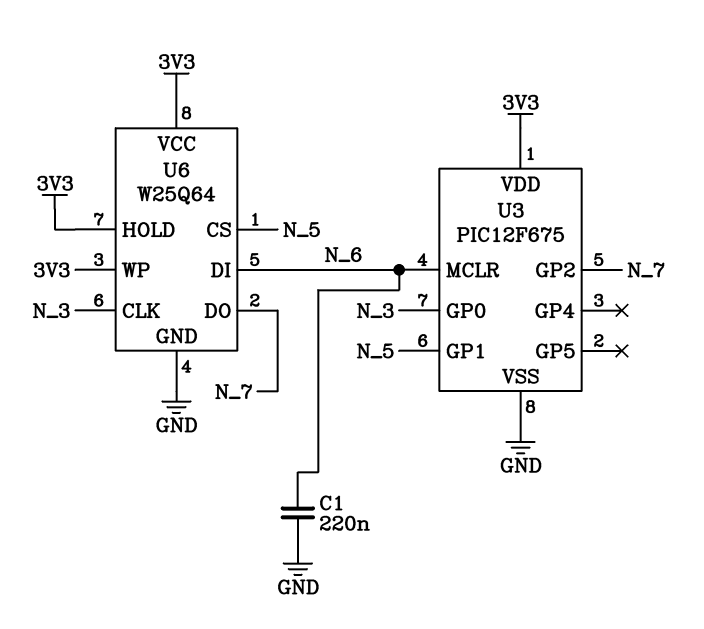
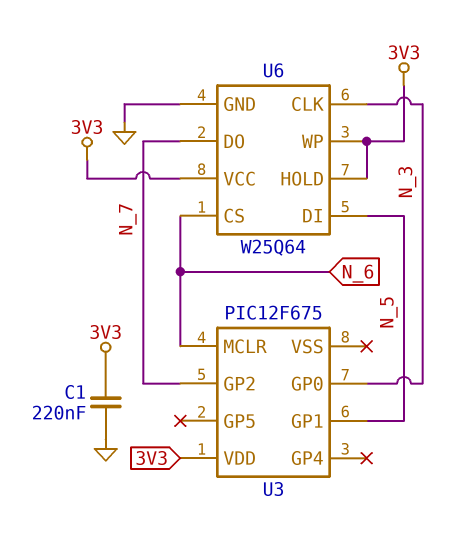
C1: 220nF (GND, N_6) -> 220nF (3V3, GND)
U3 pin VSS: GND -> none
U6 pin CS: N_5 -> N_6
U6 pin DI: N_6 -> N_5

